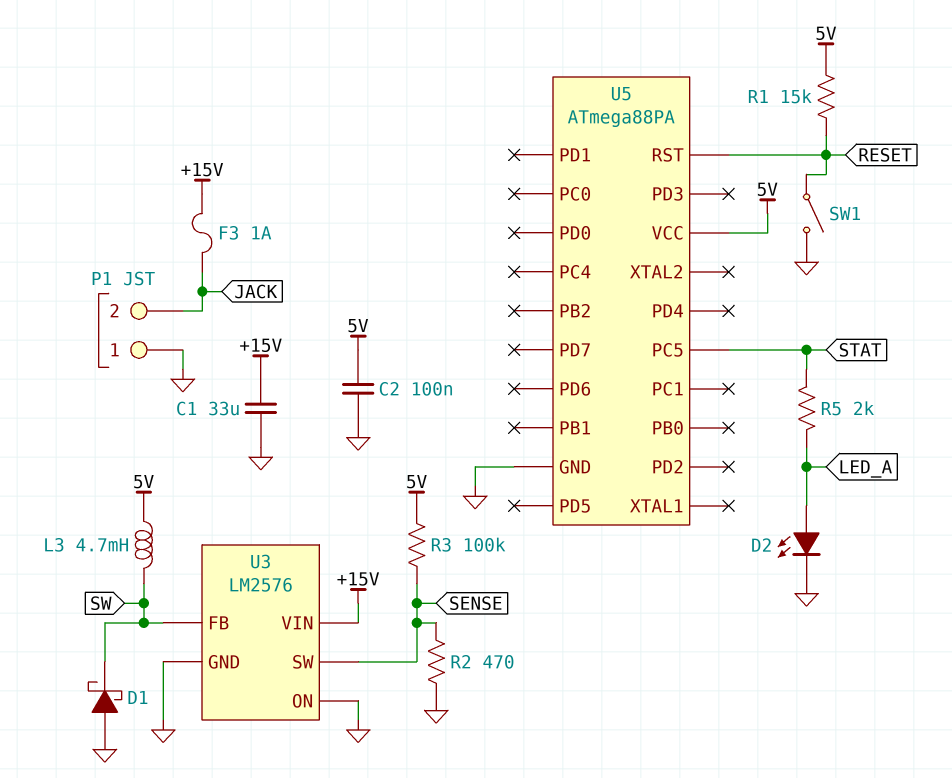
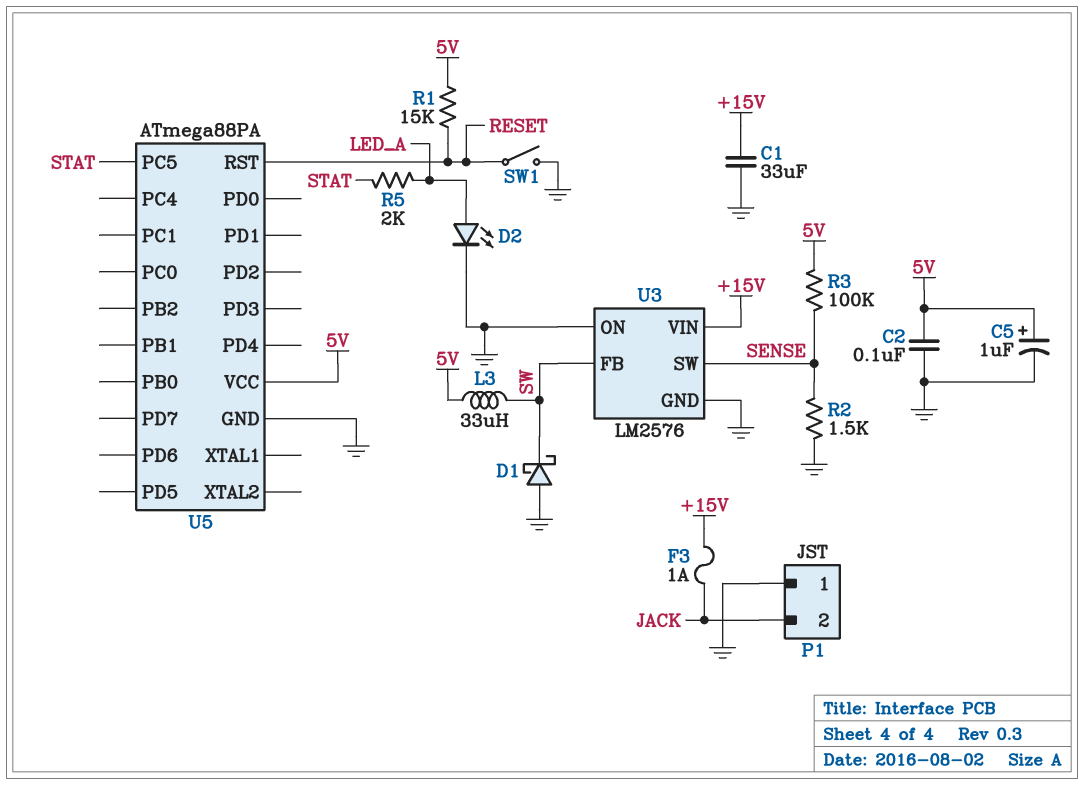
C5: none -> 1uF (plus 5V, minus GND)
L3: 4.7mH (5V, SW) -> 33uH (5V, SW)
R2: 470 (GND, SENSE) -> 1.5k (GND, SENSE)

